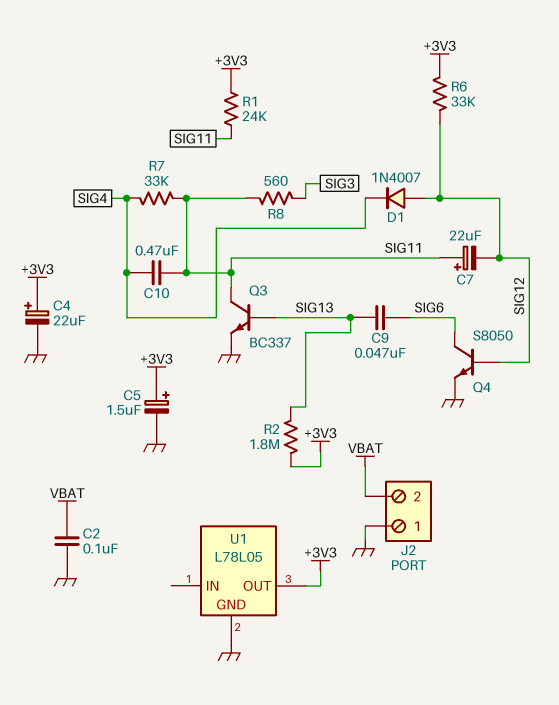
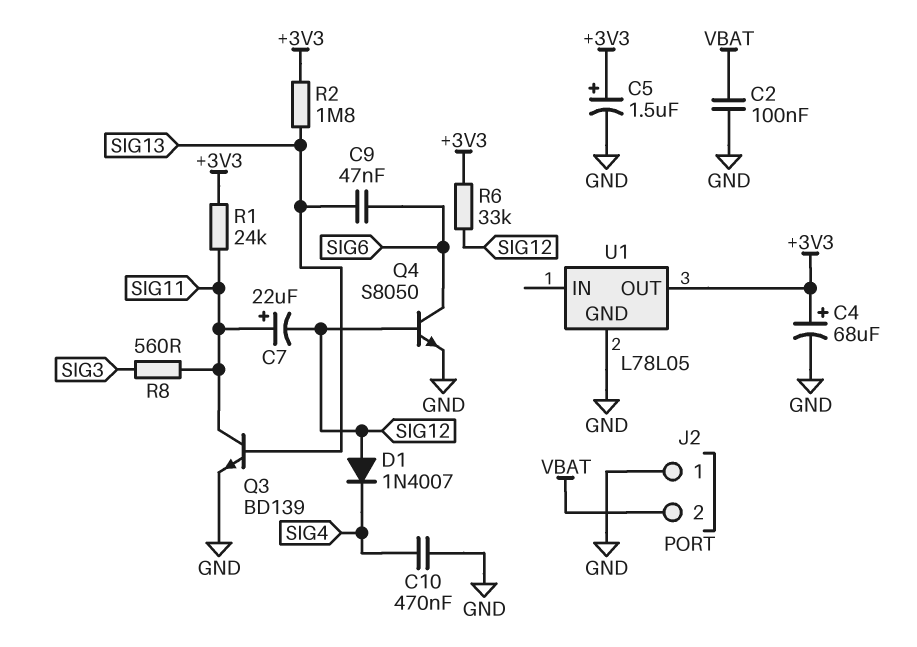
C4: 22uF (plus +3V3, minus GND) -> 68uF (plus +3V3, minus GND)
C10: 470nF (SIG4, SIG11) -> 470nF (GND, SIG4)
Q3: NPN BC337 (B SIG13, C SIG11, E GND) -> NPN BD139 (B SIG13, C SIG11, E GND)
R7: 33k (SIG4, SIG11) -> none

